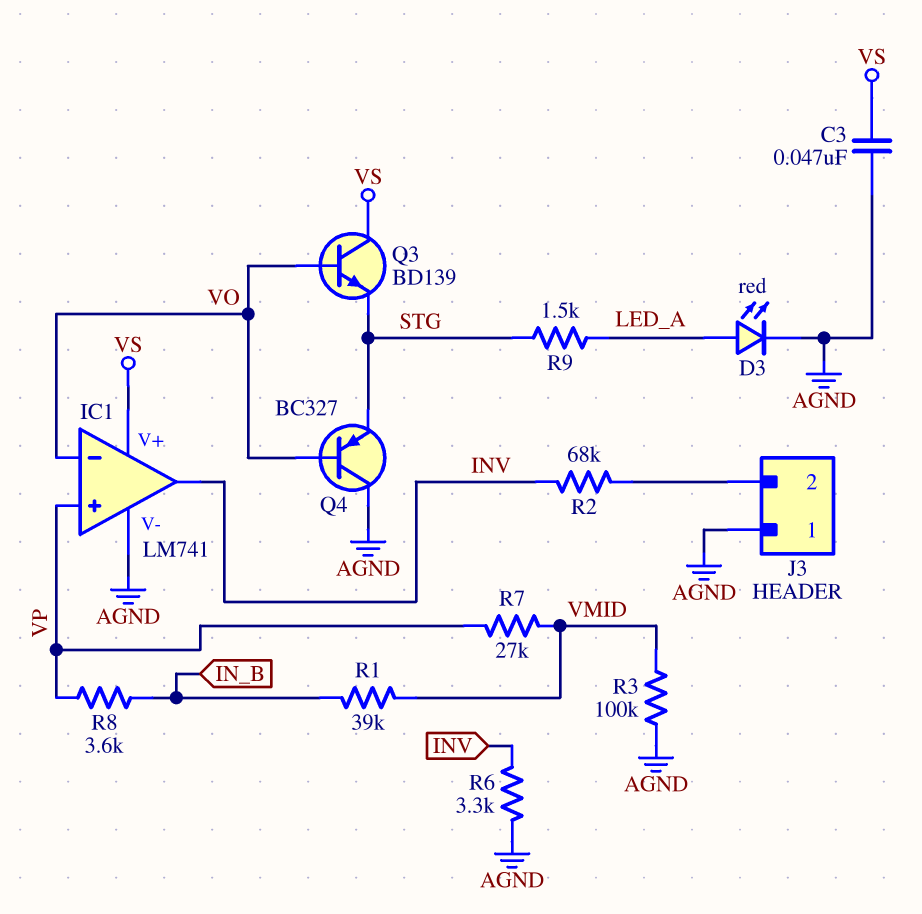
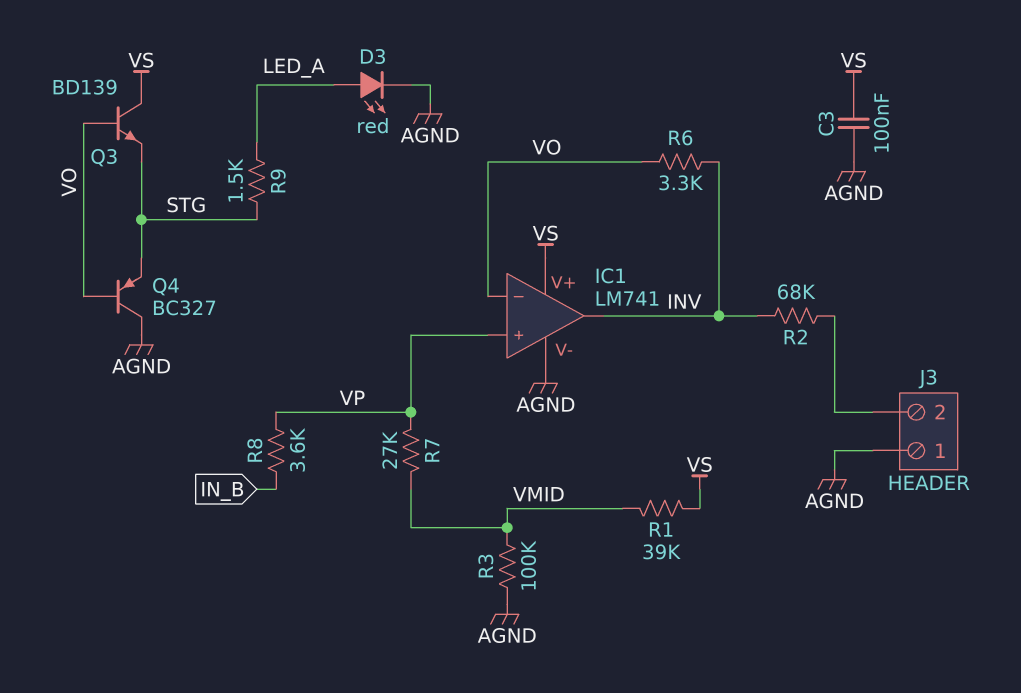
C3: 47nF (AGND, VS) -> 100nF (AGND, VS)
R1: 39k (IN_B, VMID) -> 39k (VMID, VS)
R6: 3.3k (AGND, INV) -> 3.3k (INV, VO)

